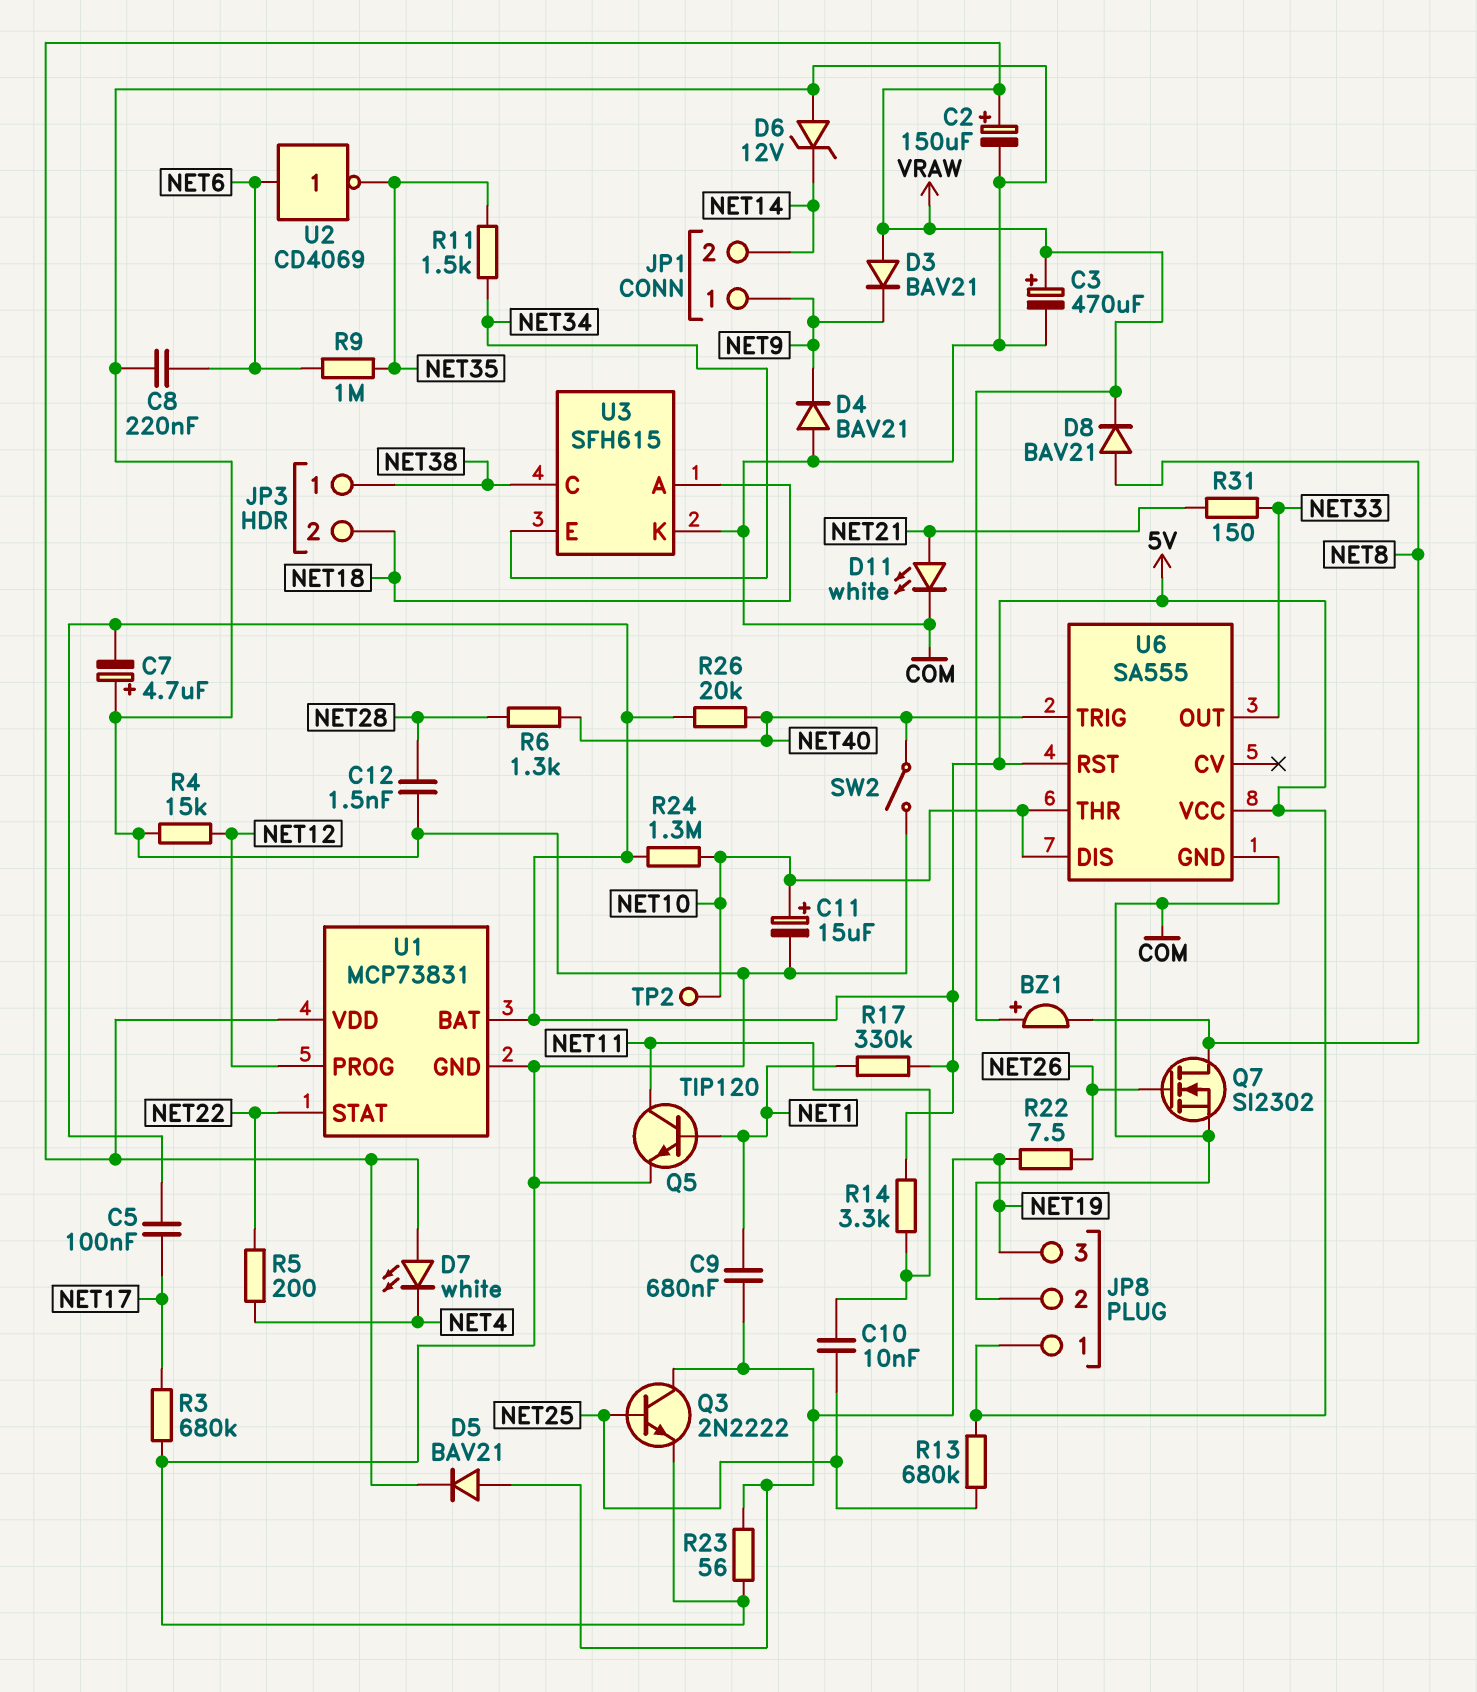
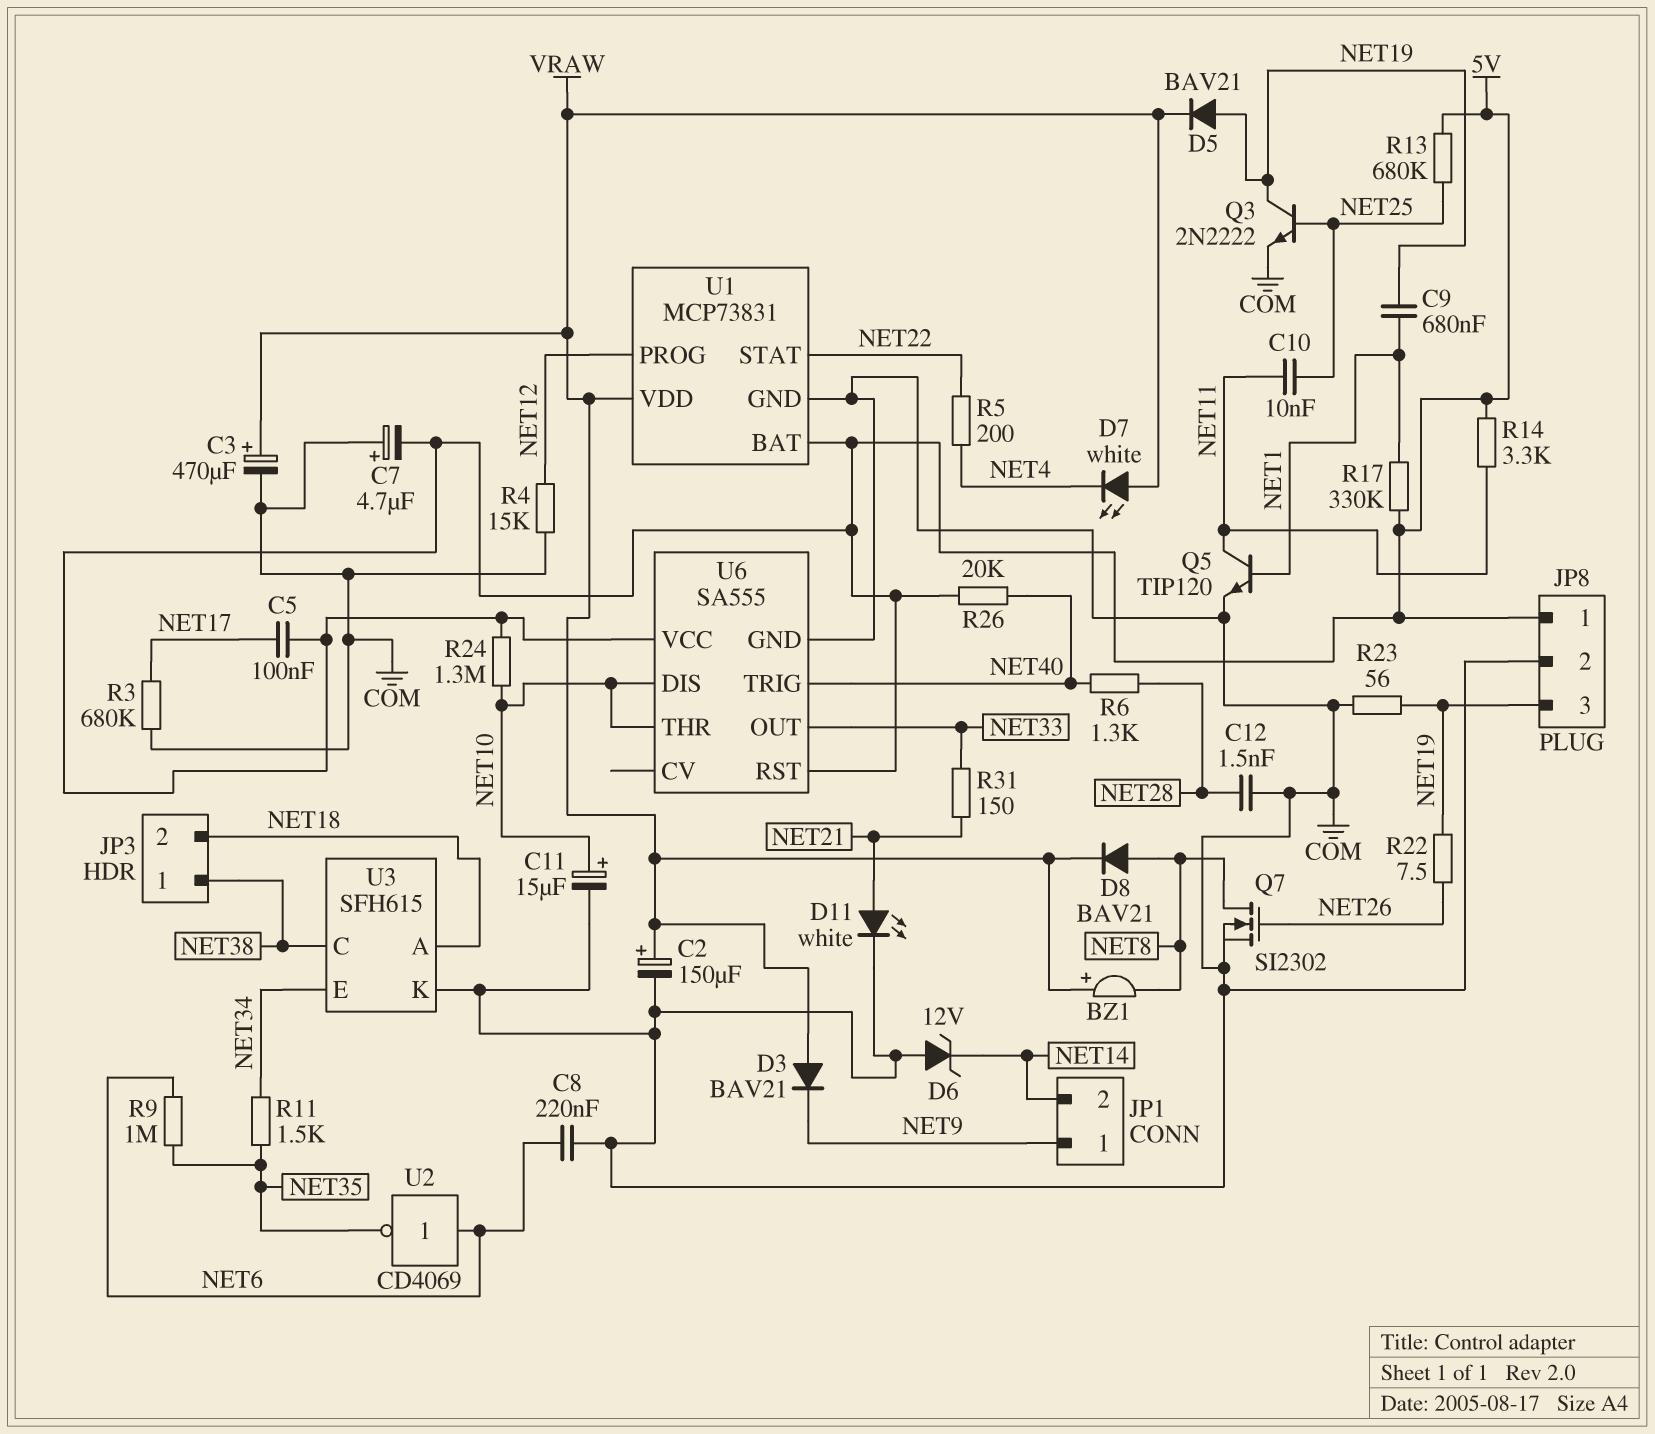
D4: diode BAV21 (A COM, K NET9) -> none
SW2: switch (COM, NET40) -> none
TP2: test point (NET10) -> none

